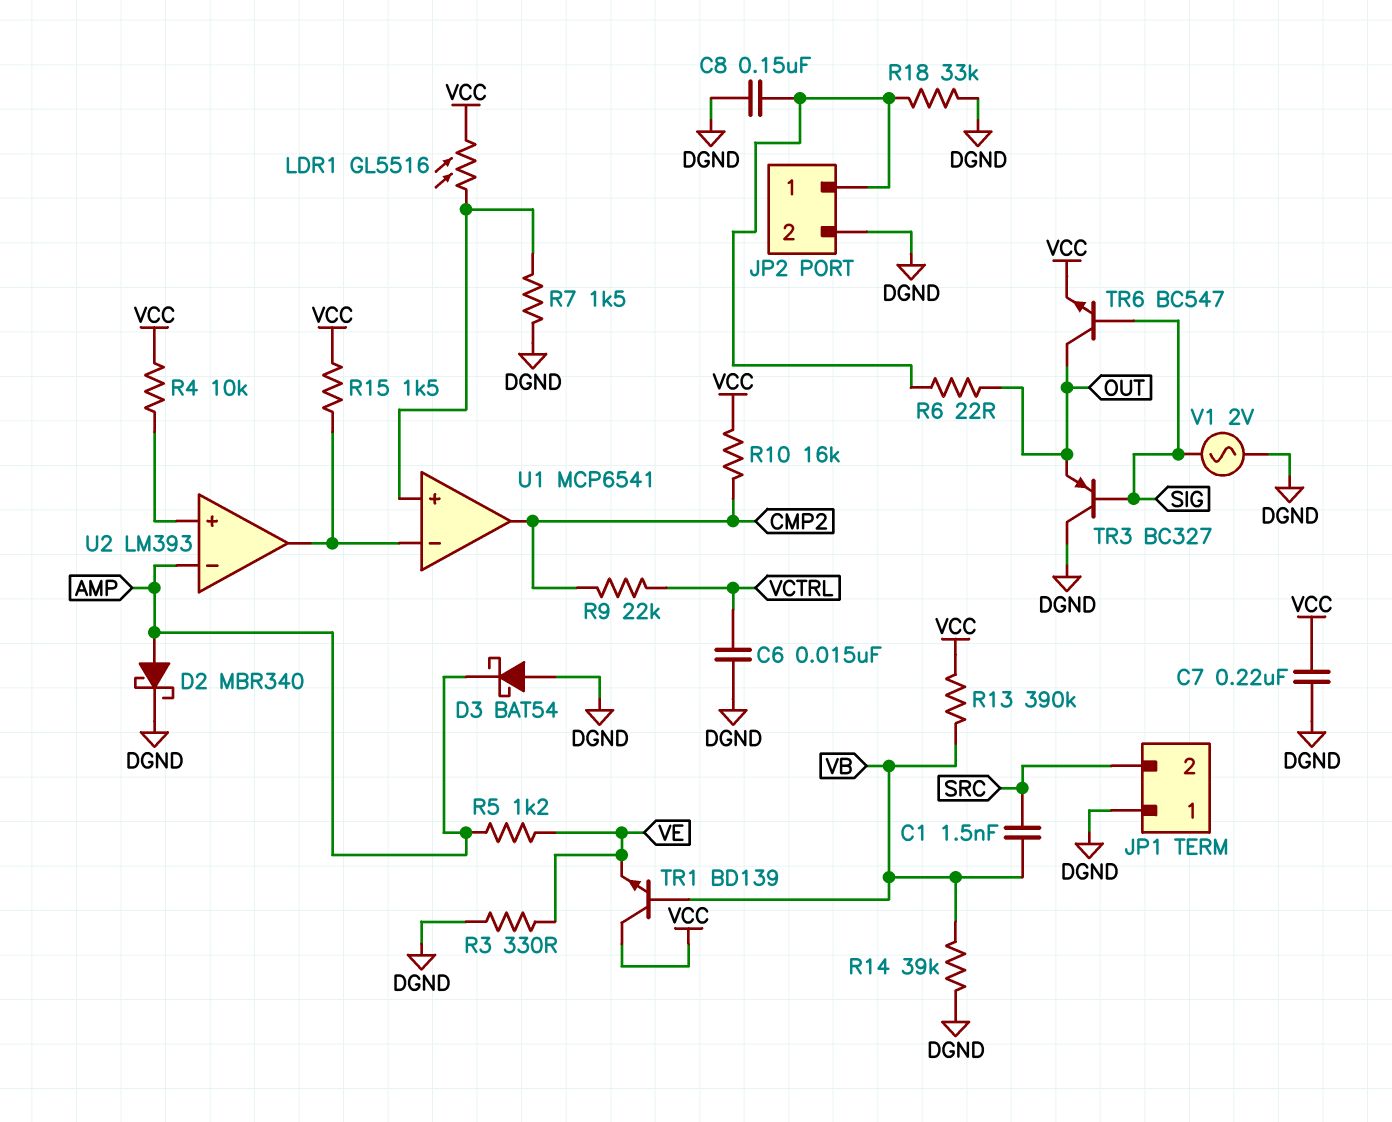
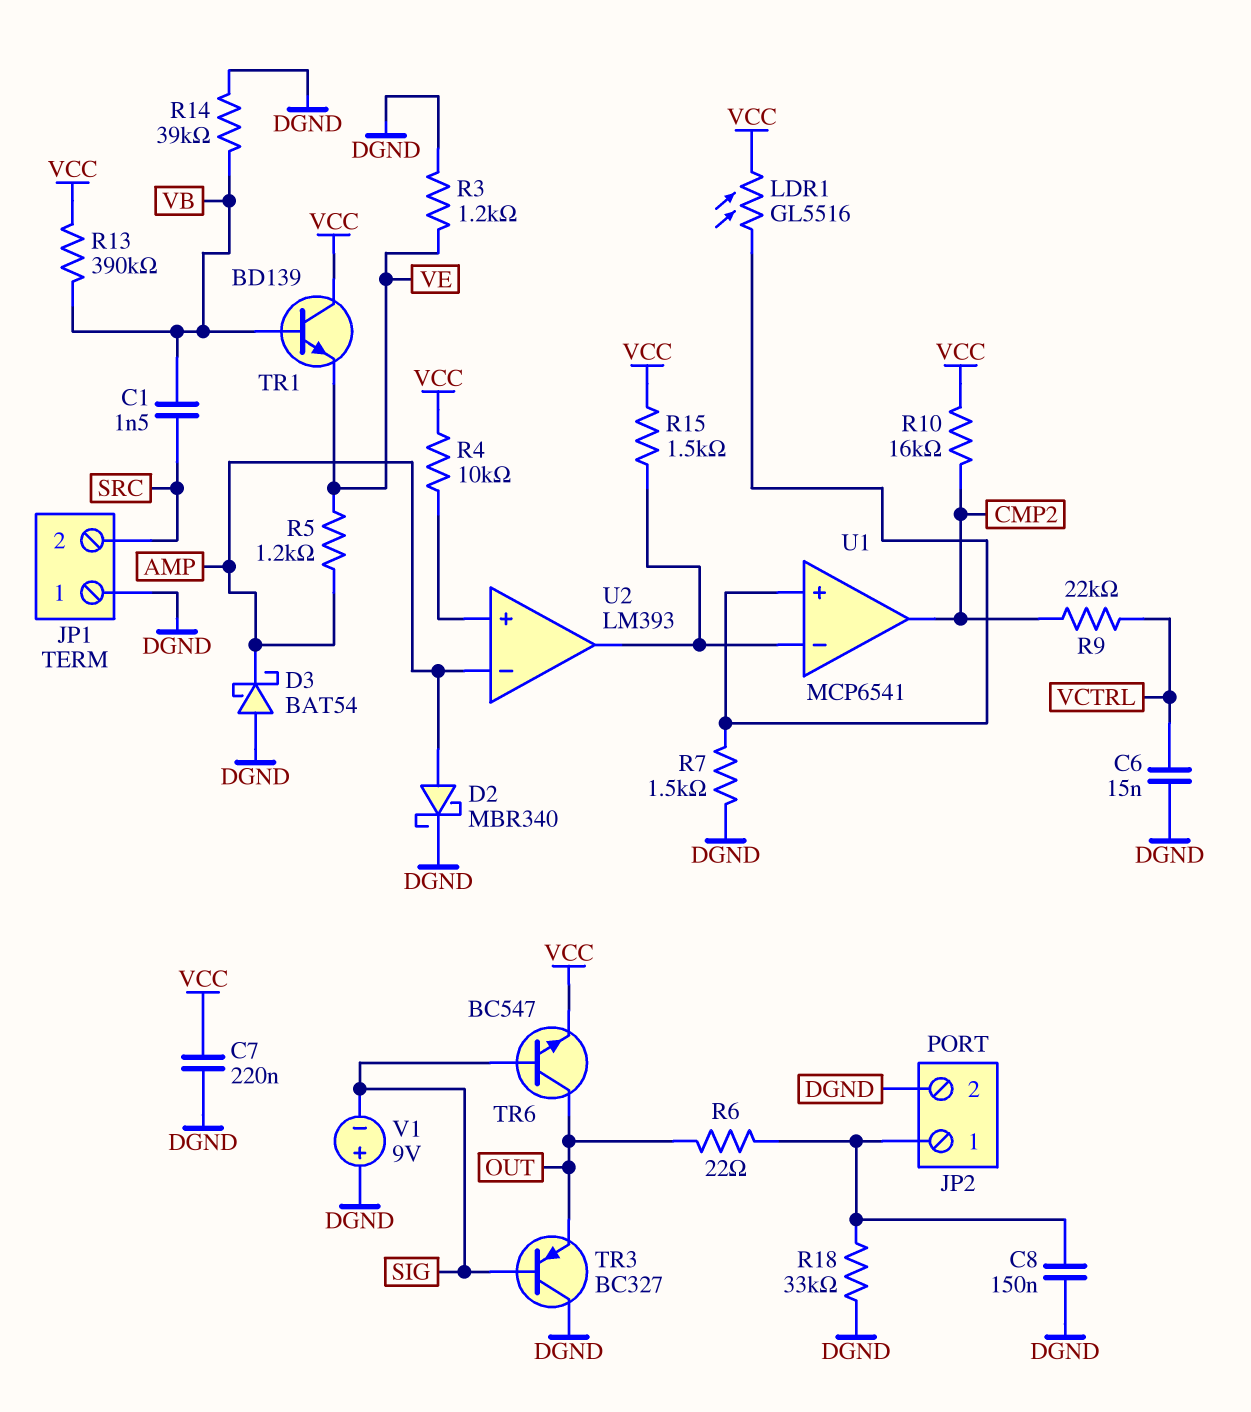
R3: 330 (DGND, VE) -> 1.2k (DGND, VE)
V1: AC 2V (DGND, SIG) -> 9V (plus DGND, minus SIG)

